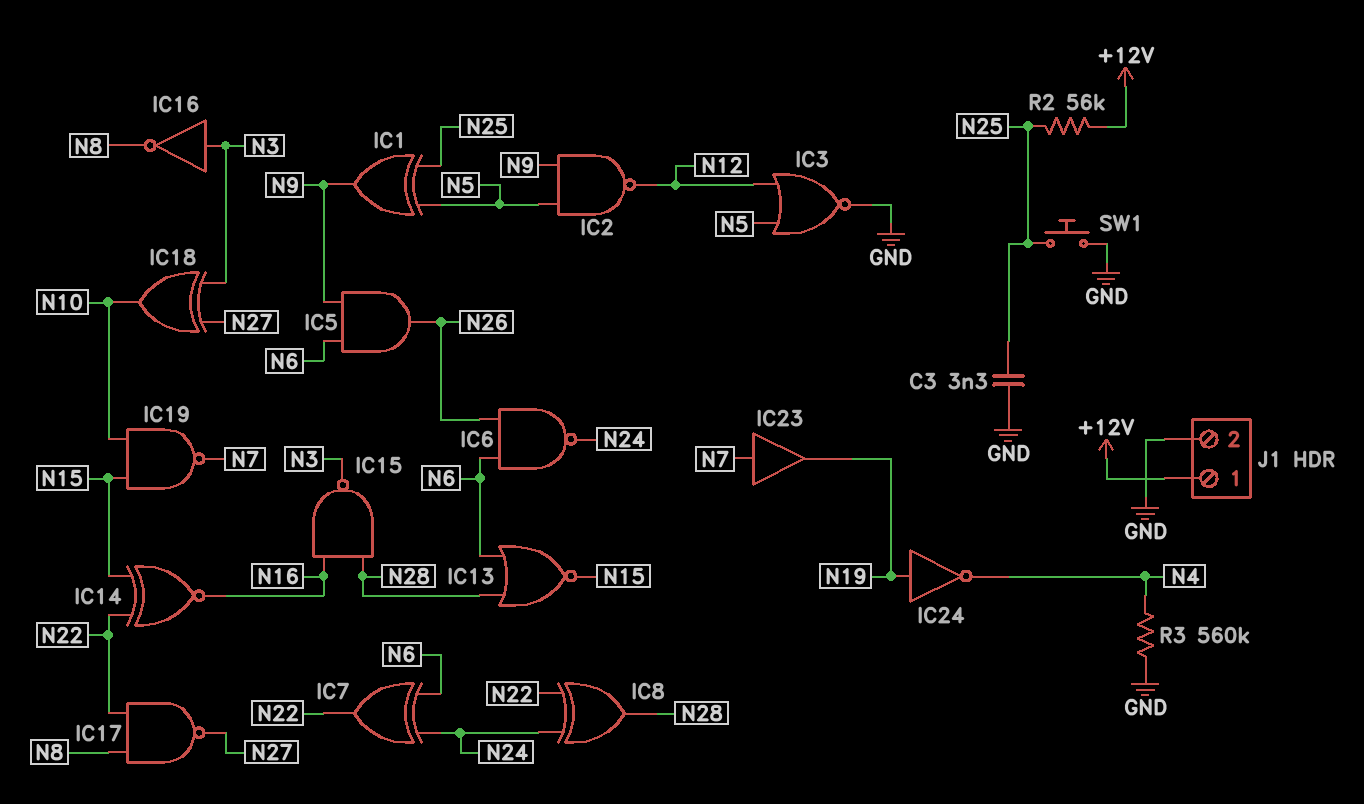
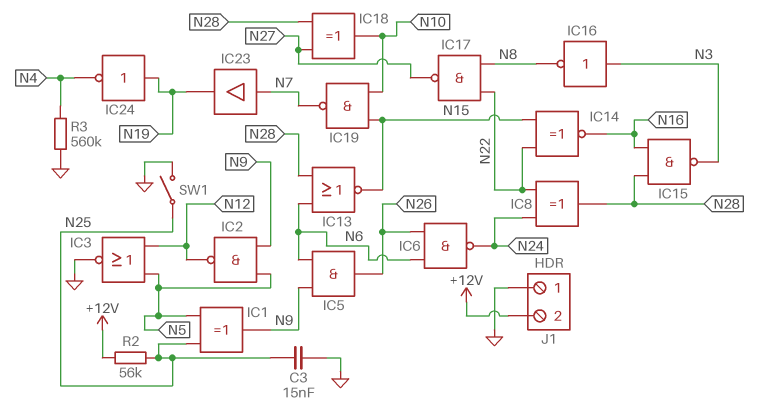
C3: 3.3nF (GND, N25) -> 15nF (GND, N25)
IC7: XOR (in N6, in N24, out N22) -> none
IC18: XOR (in N3, in N27, out N10) -> XOR (in N27, in N28, out N10)
J1 pin 1: +12V -> GND
J1 pin 2: GND -> +12V
SW1: button (GND, N25) -> switch (GND, N25)

